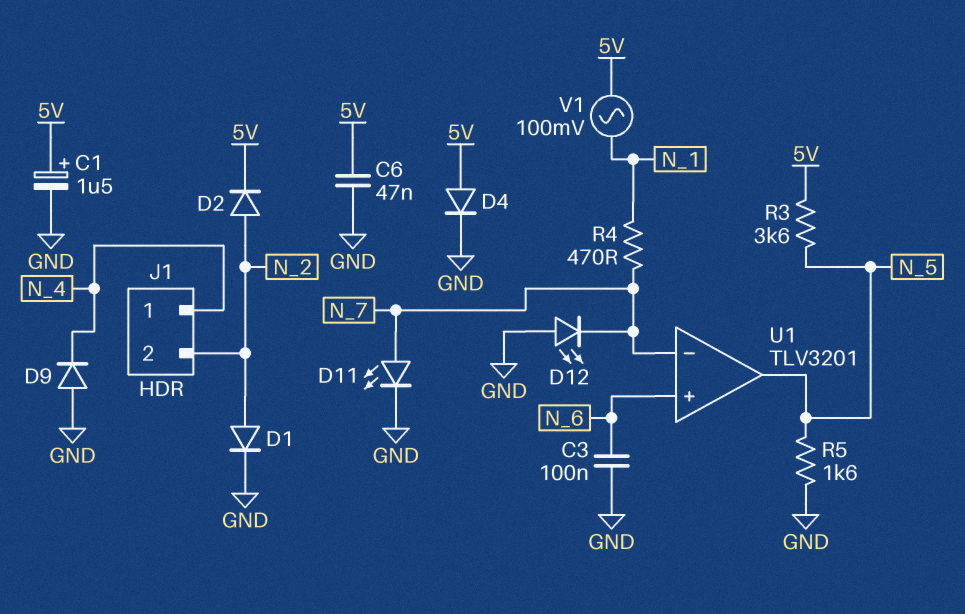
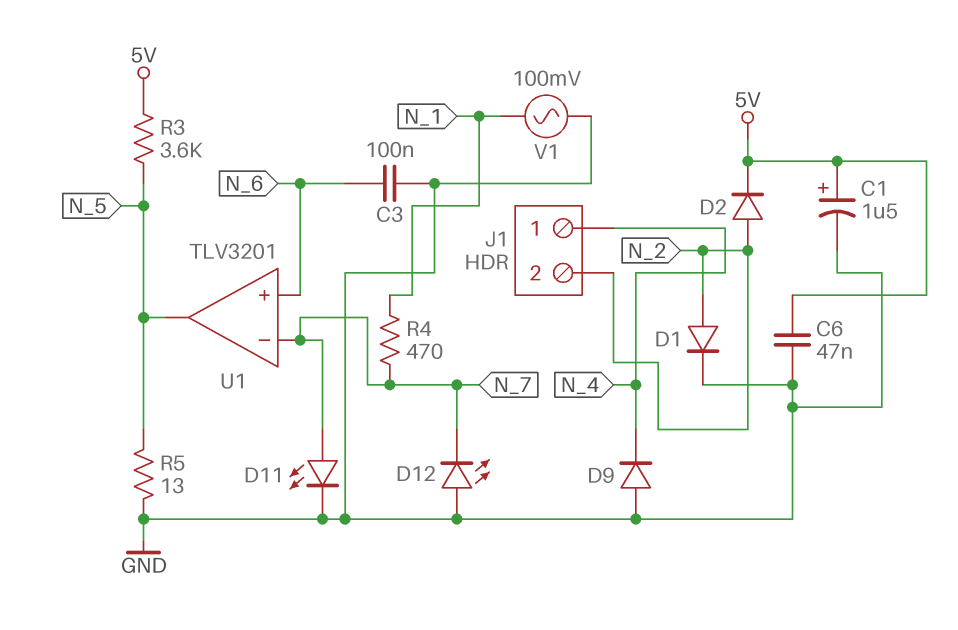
D4: diode (A 5V, K GND) -> none
R5: 1.6k (GND, N_5) -> 13 (GND, N_5)
V1: AC 100mV (5V, N_1) -> AC 100mV (GND, N_1)

